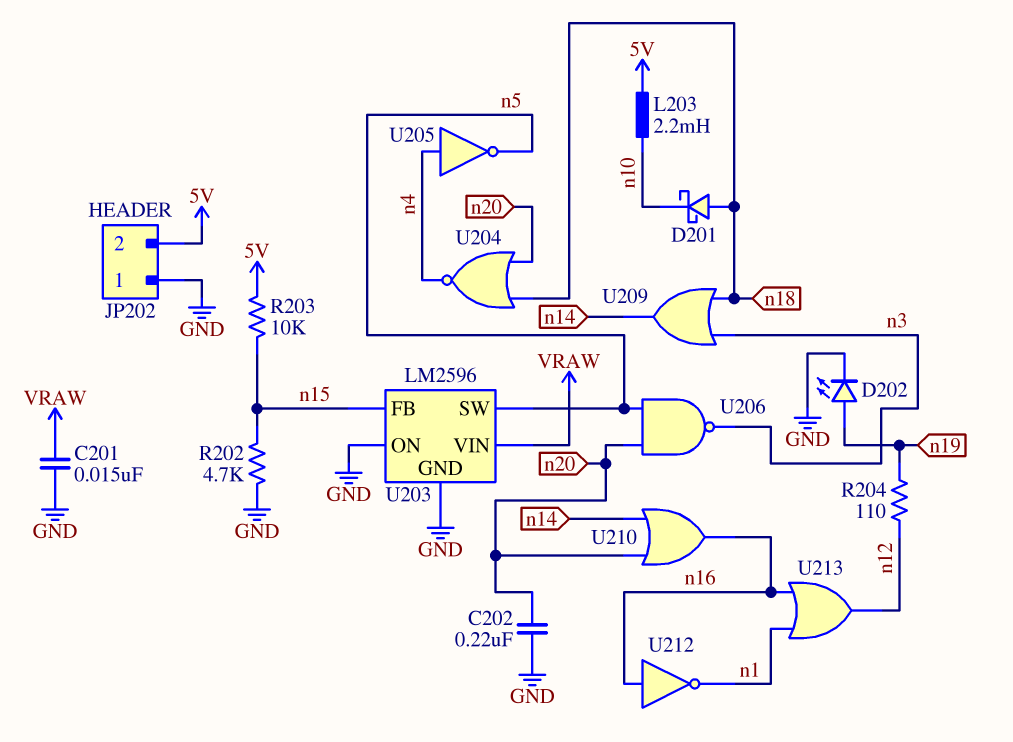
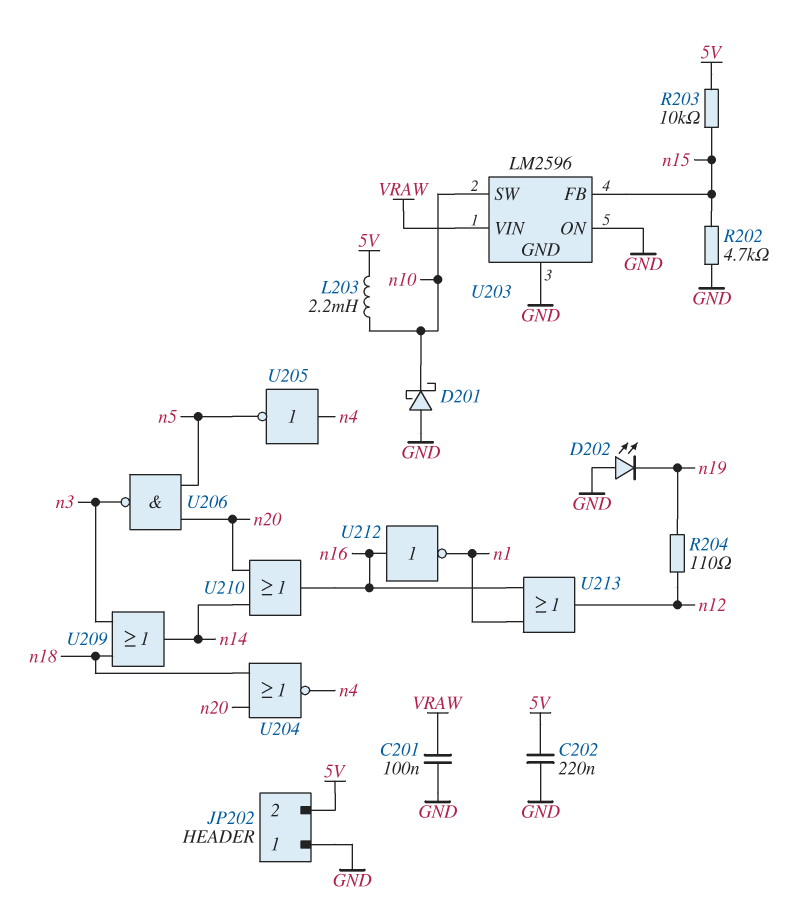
C201: 15nF (GND, VRAW) -> 100nF (GND, VRAW)
C202: 220nF (GND, n20) -> 220nF (5V, GND)
D201: schottky (A n18, K n10) -> schottky (A GND, K n10)
D202: LED (A n19, K GND) -> LED (A GND, K n19)
U203 pin SW: n5 -> n10

